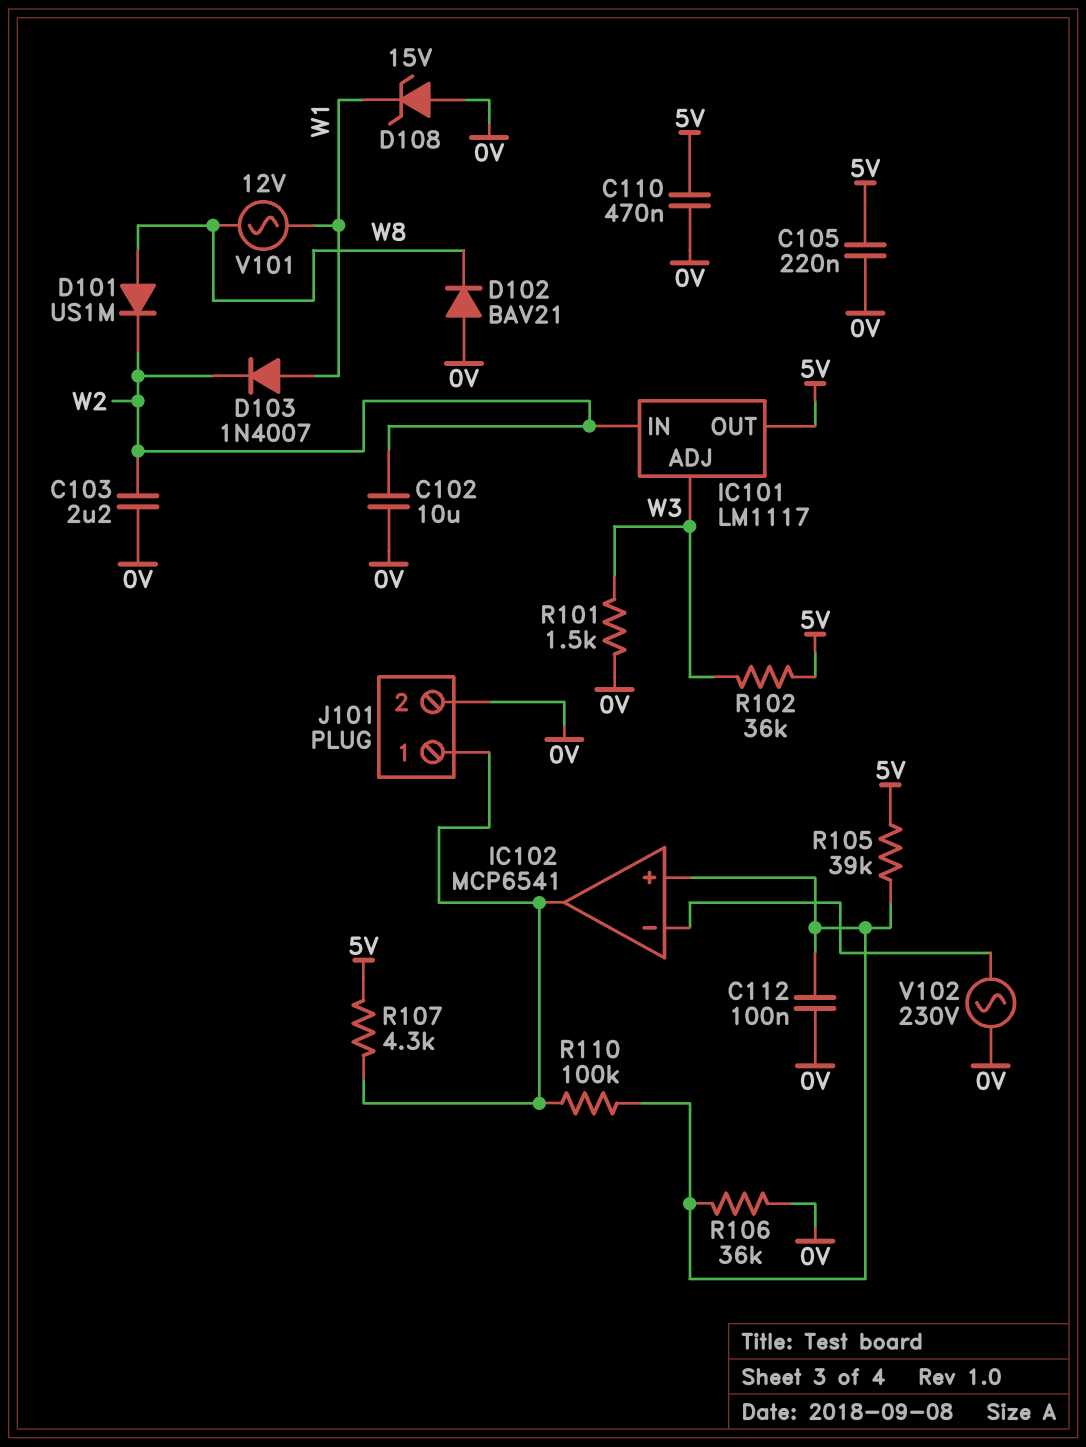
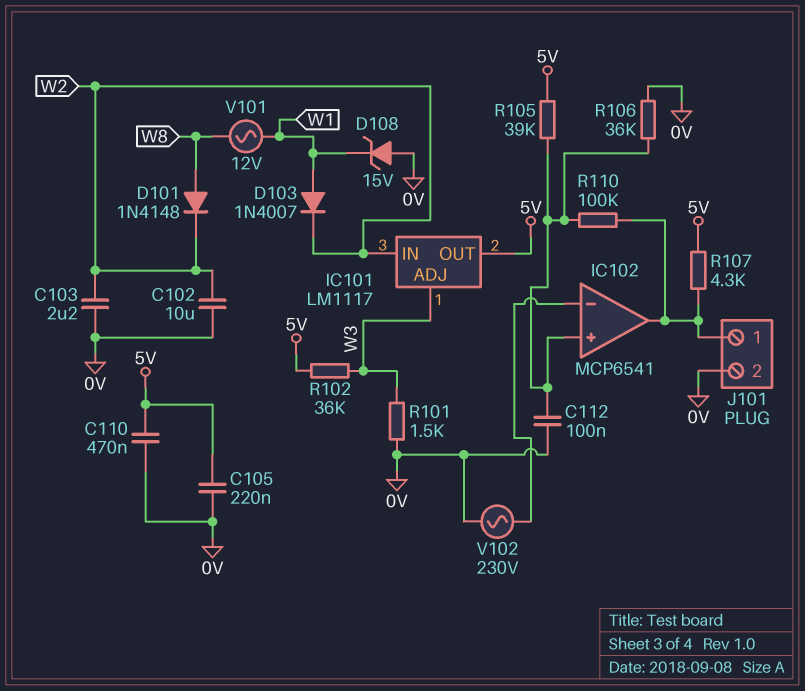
D101: diode US1M (A W8, K W2) -> diode 1N4148 (A W8, K W2)
D102: diode BAV21 (A 0V, K W8) -> none

